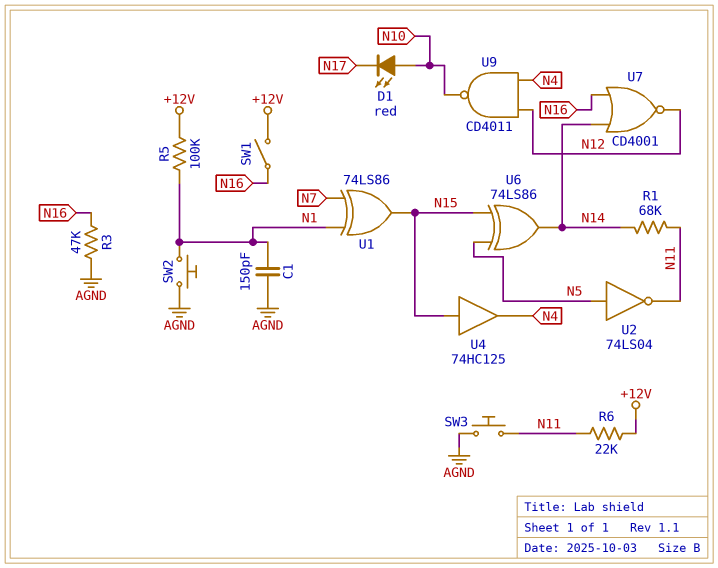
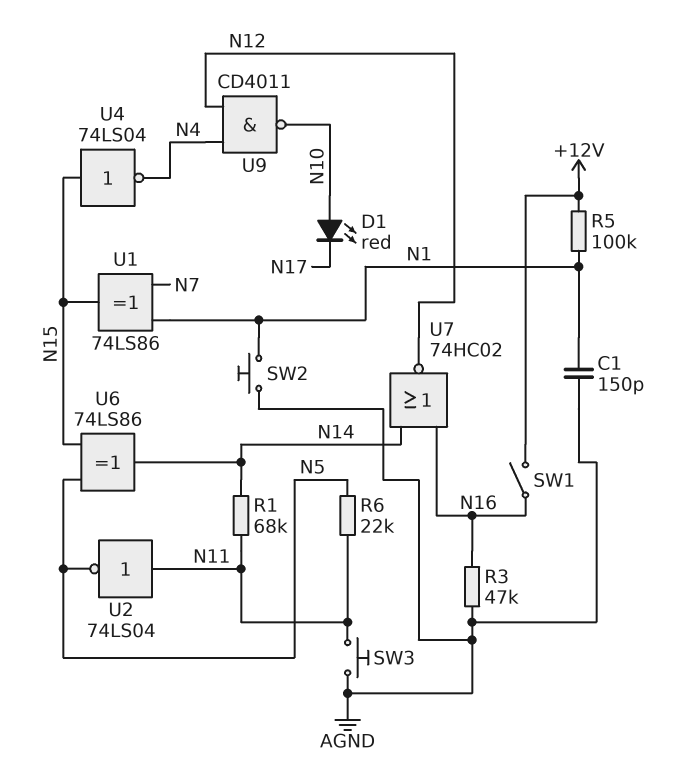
R6: 22k (+12V, N11) -> 22k (N5, N11)
U2: NOT 74LS04 (in N5, out N11) -> NOT 74LS04 (in N11, out N5)
U4: buffer 74HC125 (in N15, out N4) -> NOT 74LS04 (in N15, out N4)
U7: NOR CD4001 (in N14, in N16, out N12) -> NOR 74HC02 (in N14, in N16, out N12)

